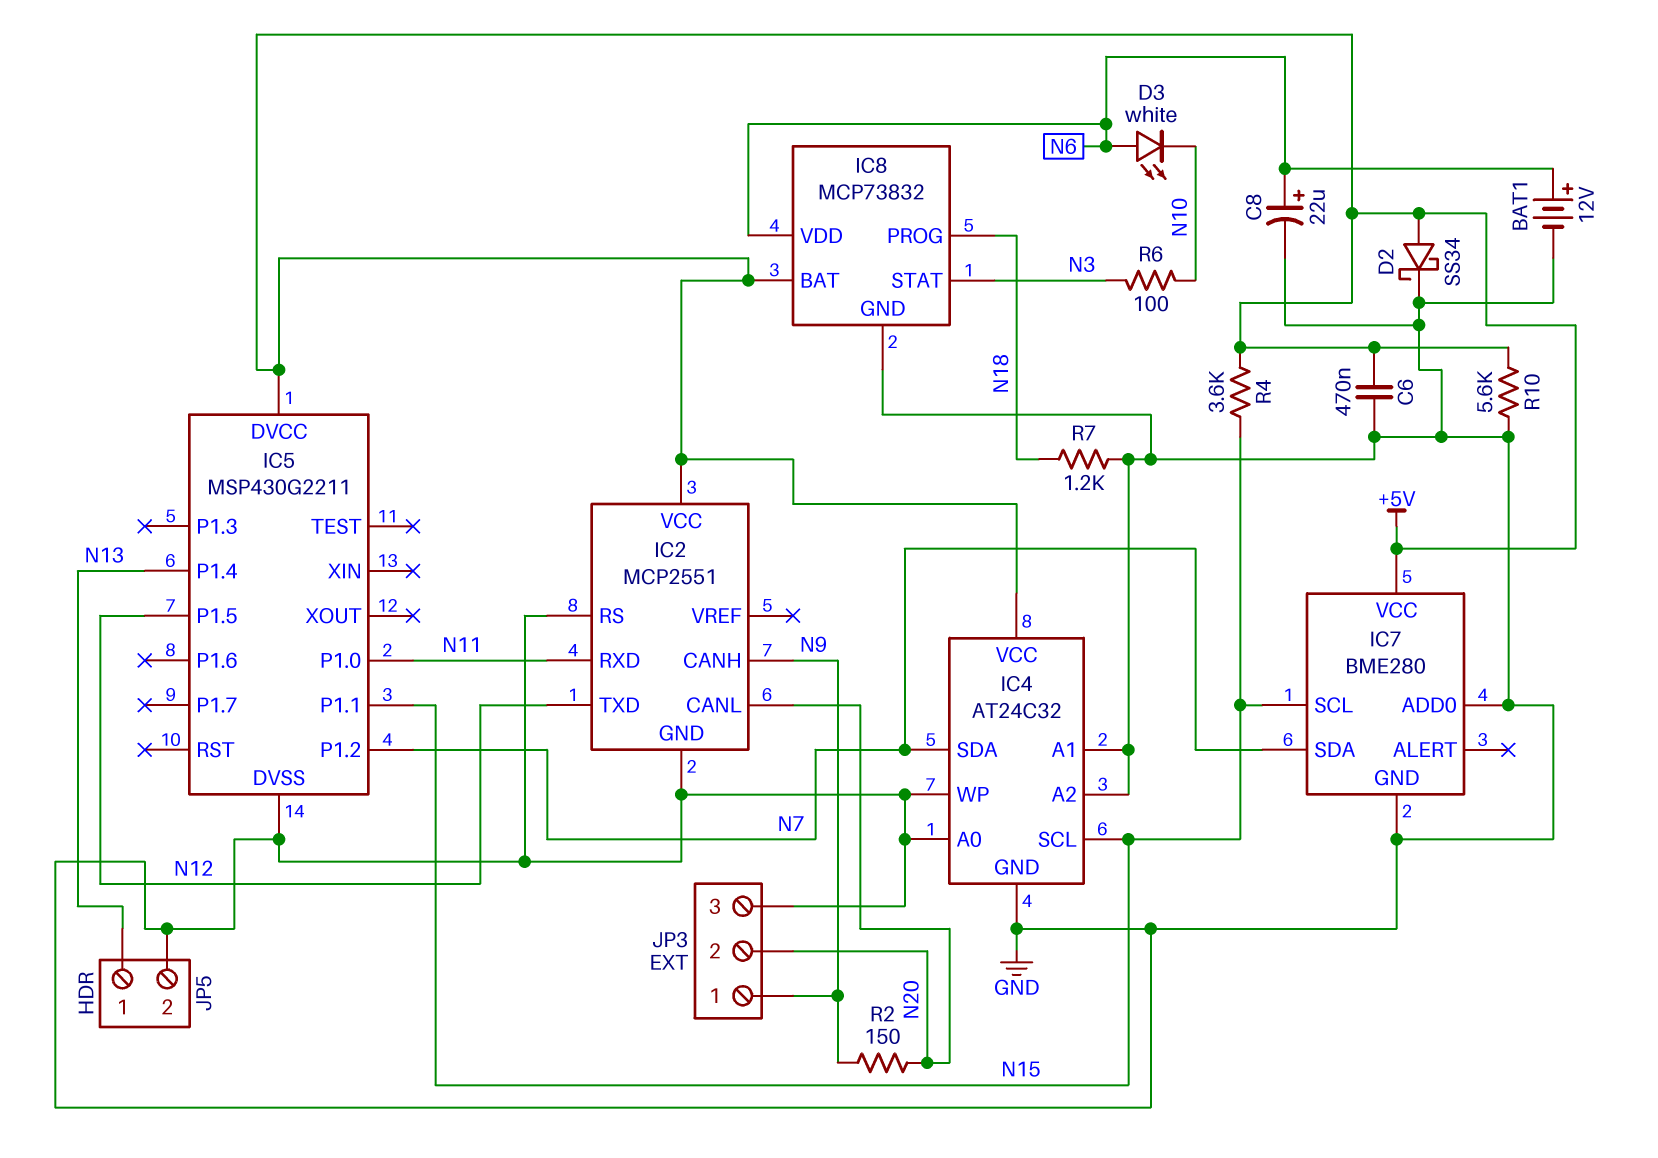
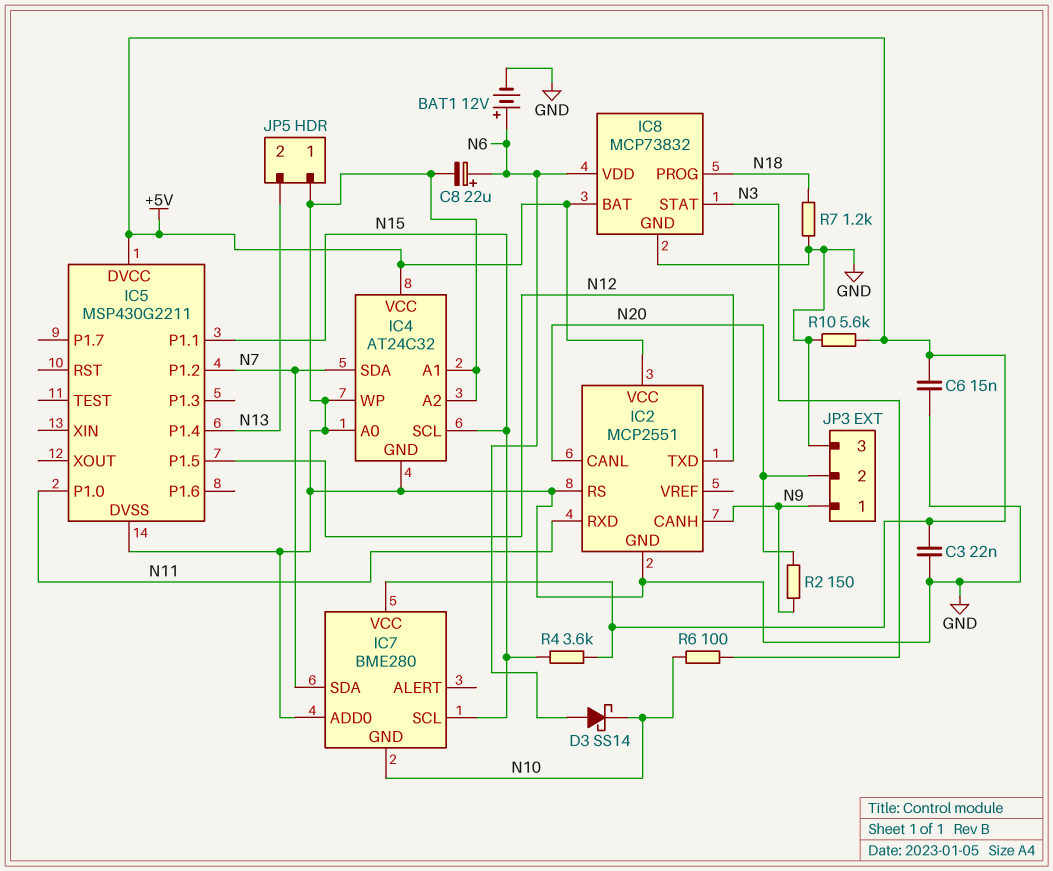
C3: none -> 22nF (+5V, GND)
C6: 470nF (+5V, GND) -> 15nF (+5V, GND)
D2: schottky SS34 (A +5V, K GND) -> none
D3: LED white (A N6, K N10) -> schottky SS14 (A N6, K N10)
IC7 pin GND: GND -> N10
JP5 pin 1: N13 -> GND
JP5 pin 2: GND -> N13

